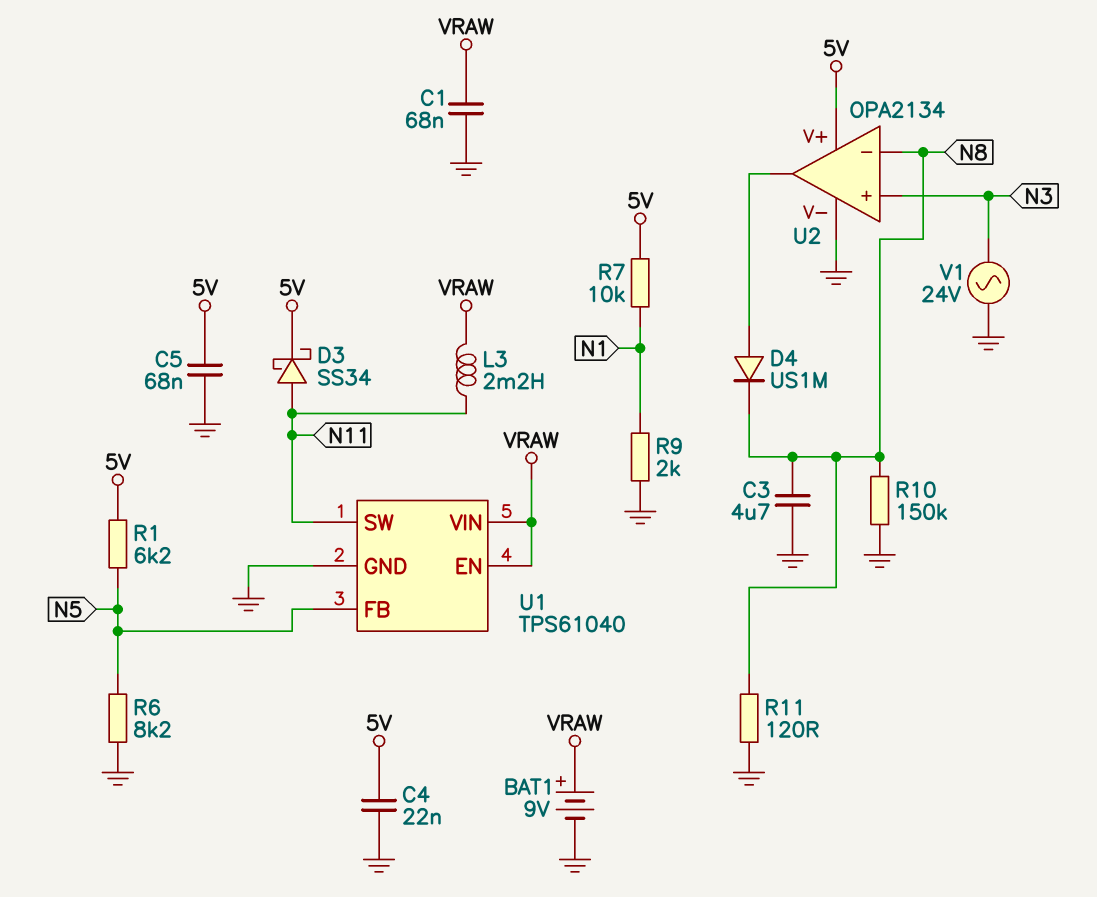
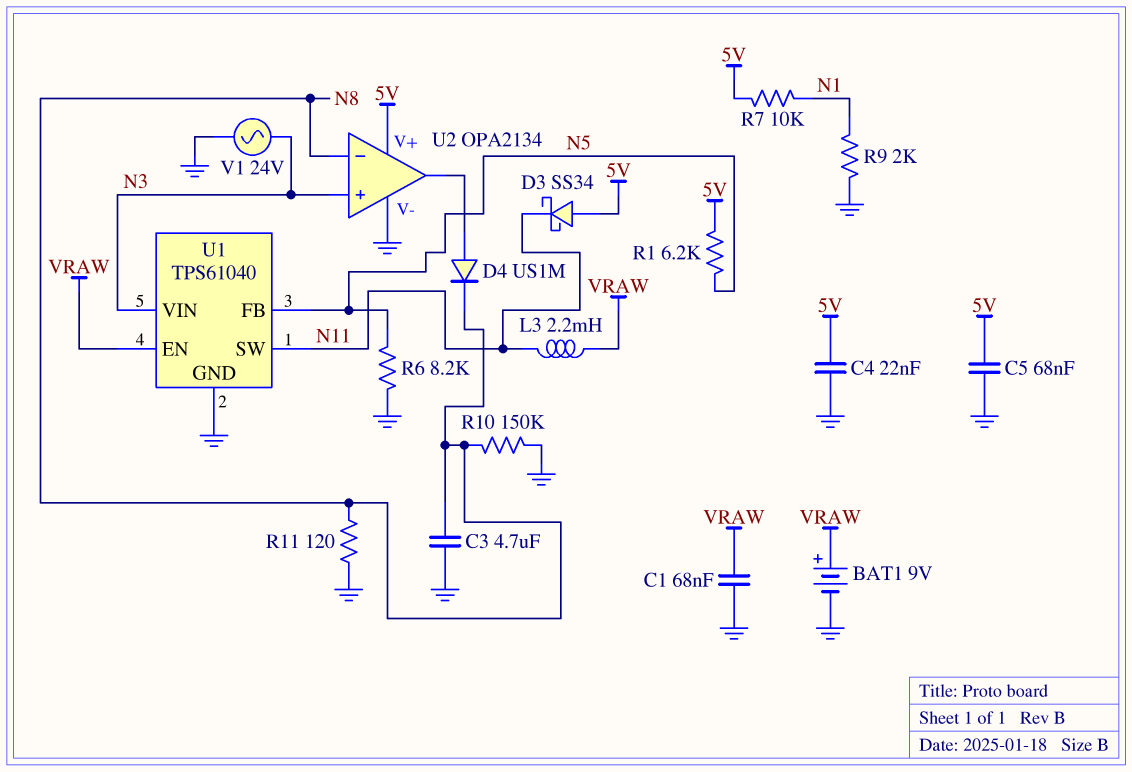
D3: schottky SS34 (A N11, K 5V) -> schottky SS34 (A 5V, K N11)
U1 pin VIN: VRAW -> N3

